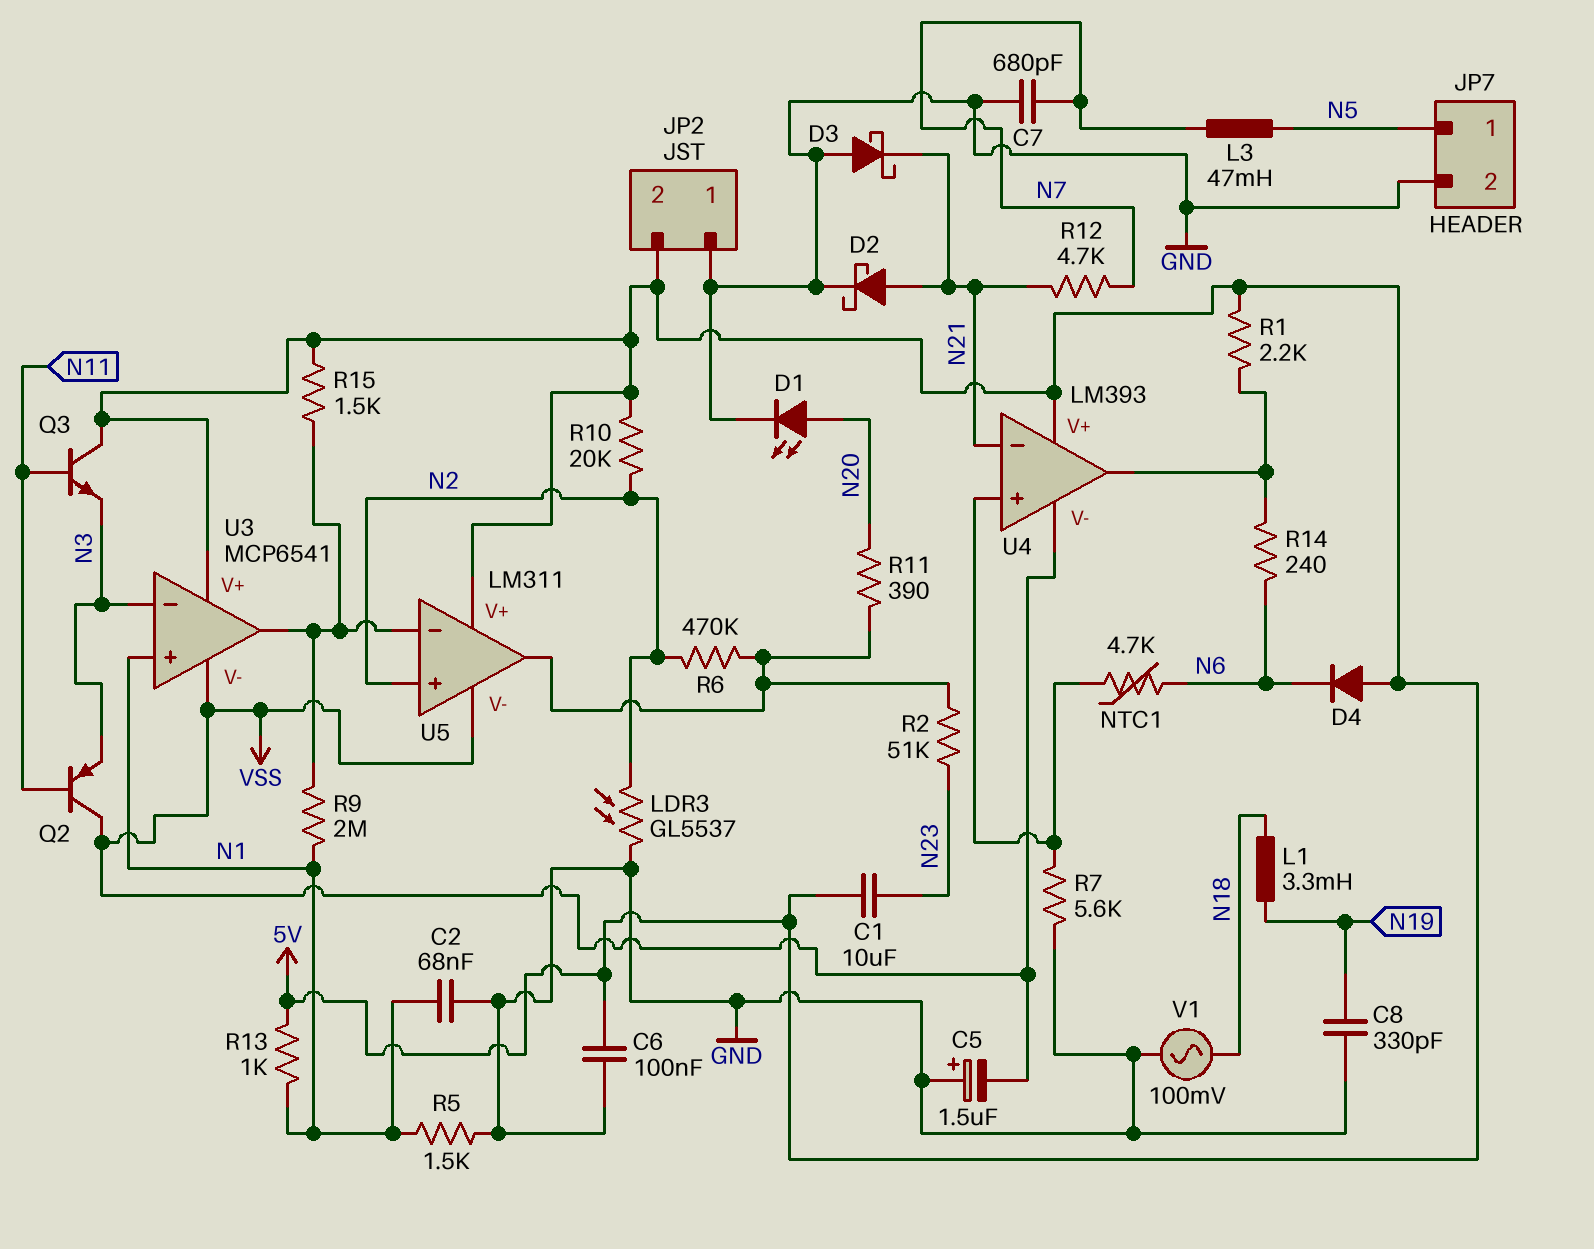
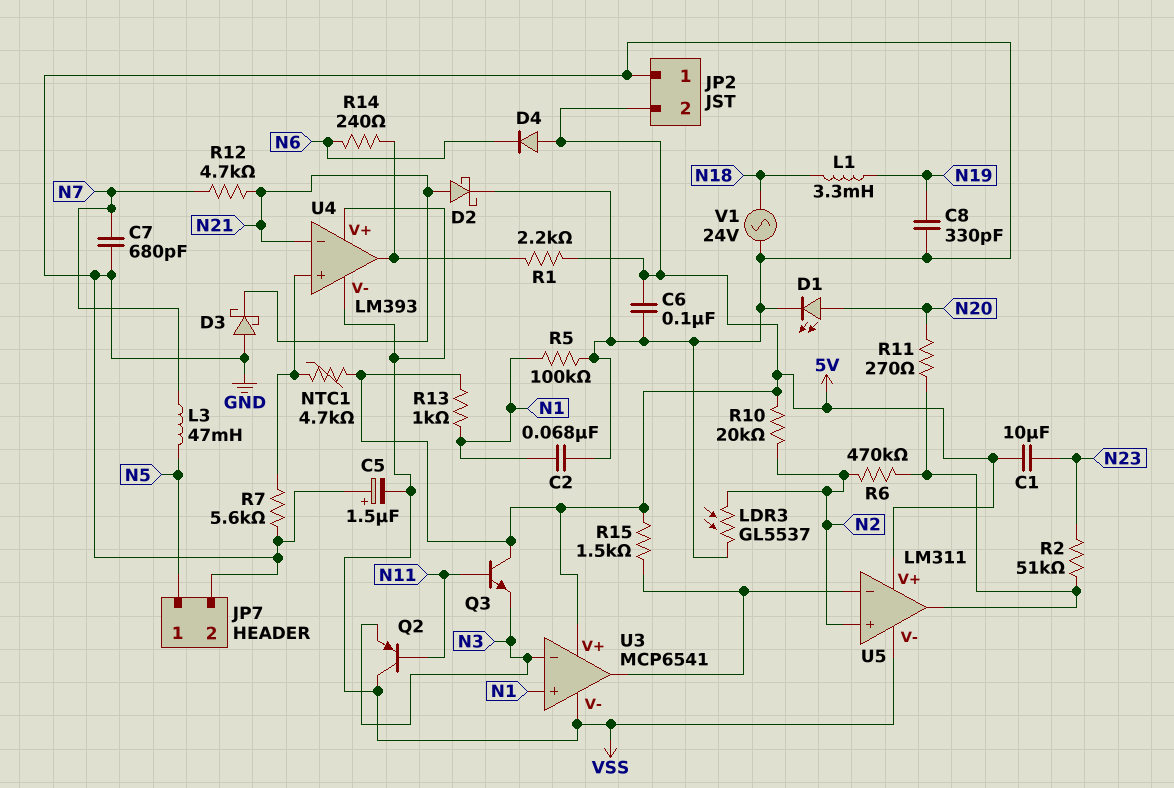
NTC1: 4.7k (N6, U4/in+) -> 4.7k (5V, U4/in+)
R5: 1.5k (GND, N1) -> 100k (GND, N1)
R9: 2M (N1, U3/out) -> none
R11: 390 (N20, U5/out) -> 270 (N20, U5/out)
U4 pin V+: 5V -> VSS
V1: AC 100mV (GND, N18) -> AC 24V (GND, N18)

